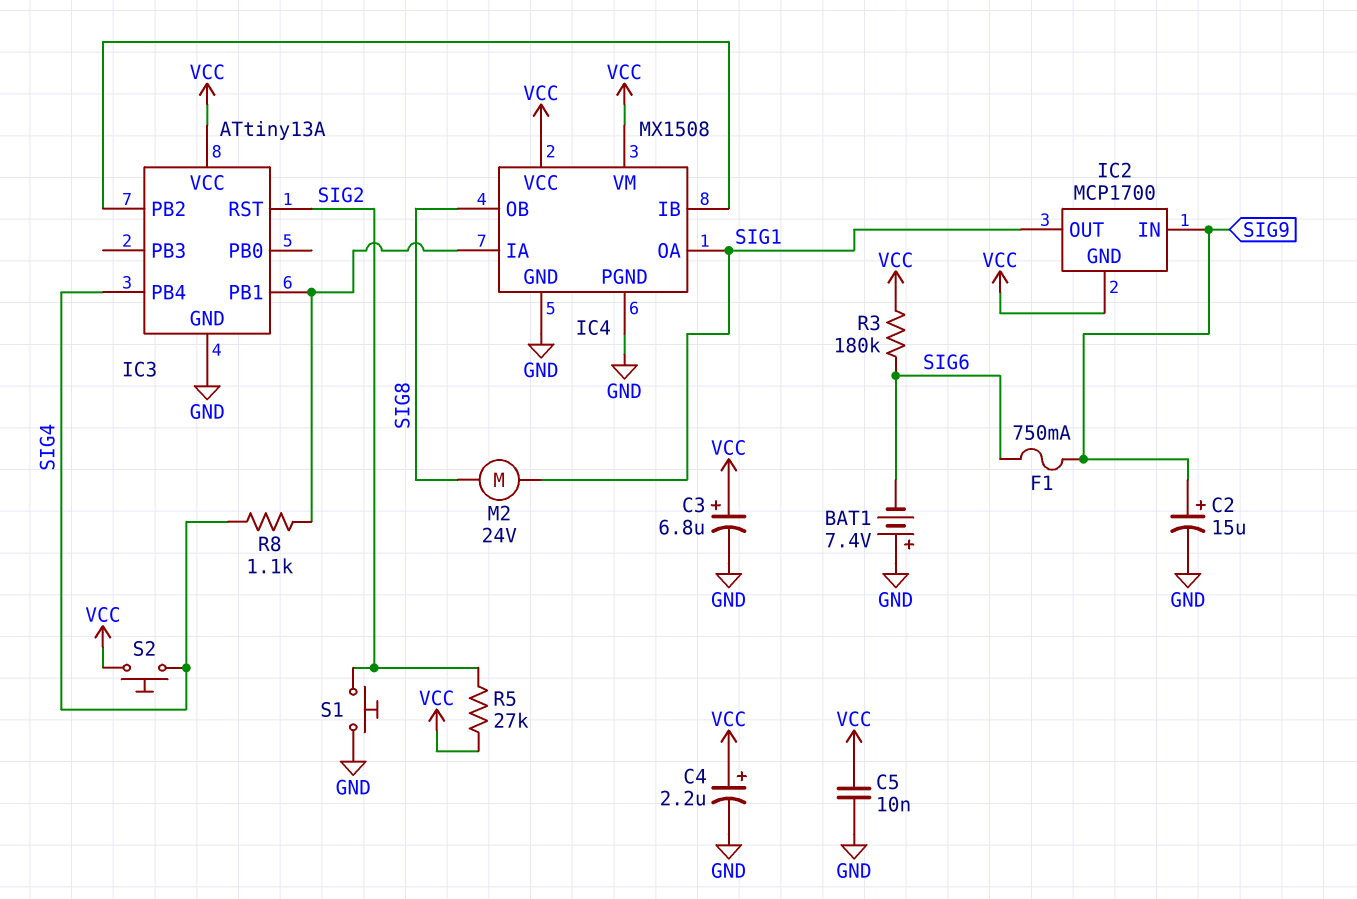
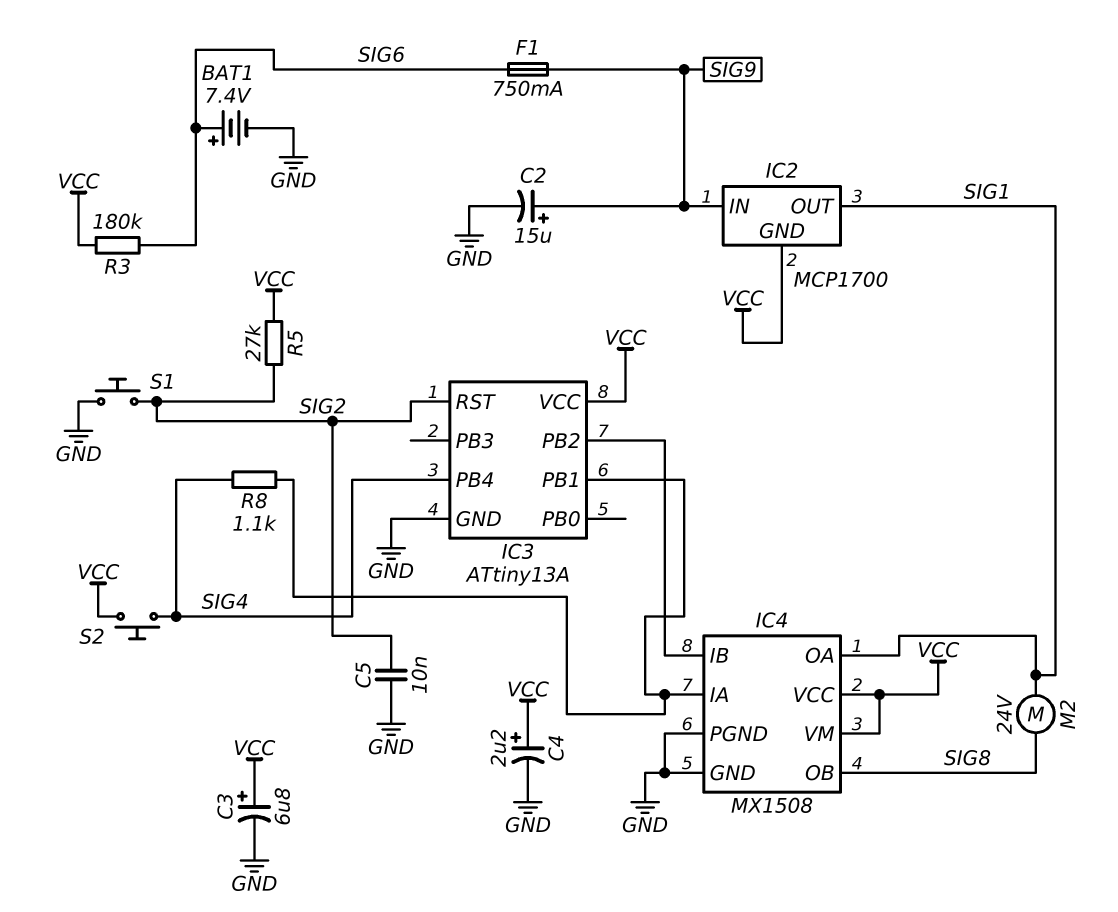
BAT1: 7.4V (plus GND, minus SIG6) -> 7.4V (plus SIG6, minus GND)
C5: 10nF (GND, VCC) -> 10nF (GND, SIG2)

